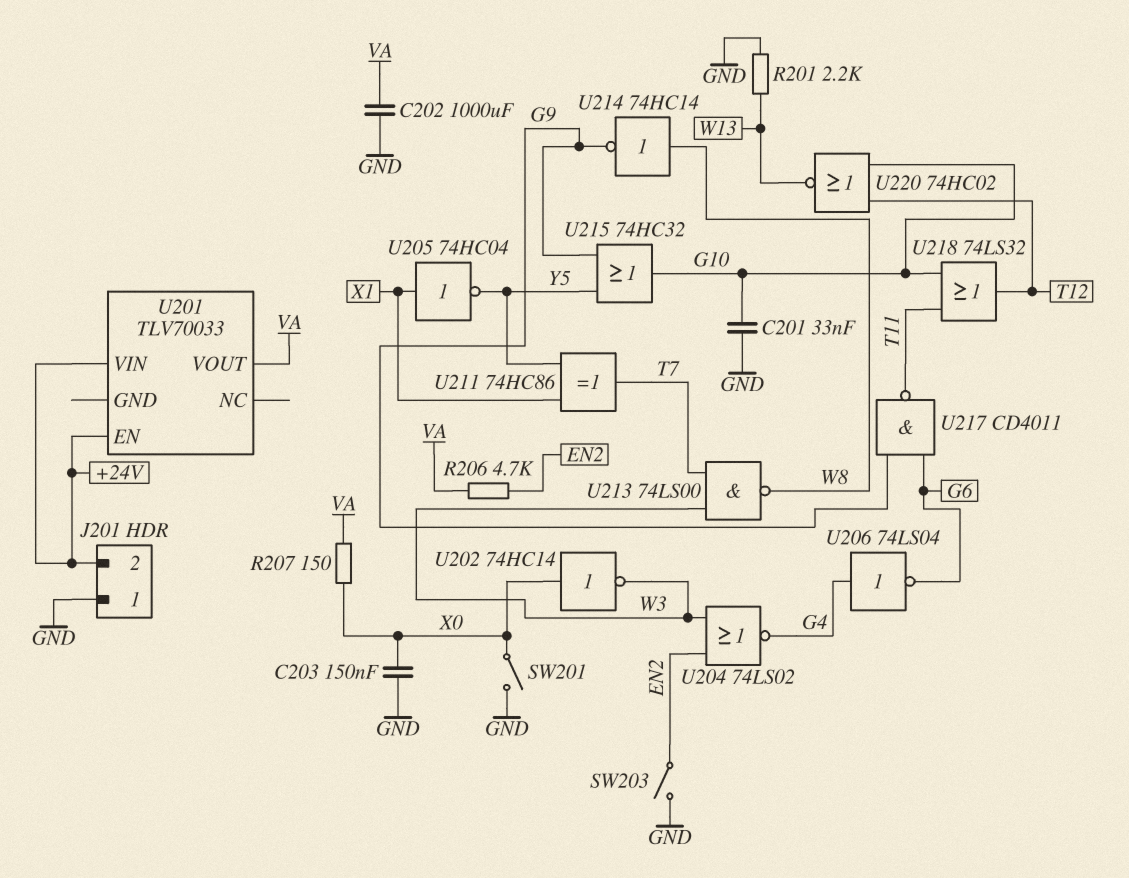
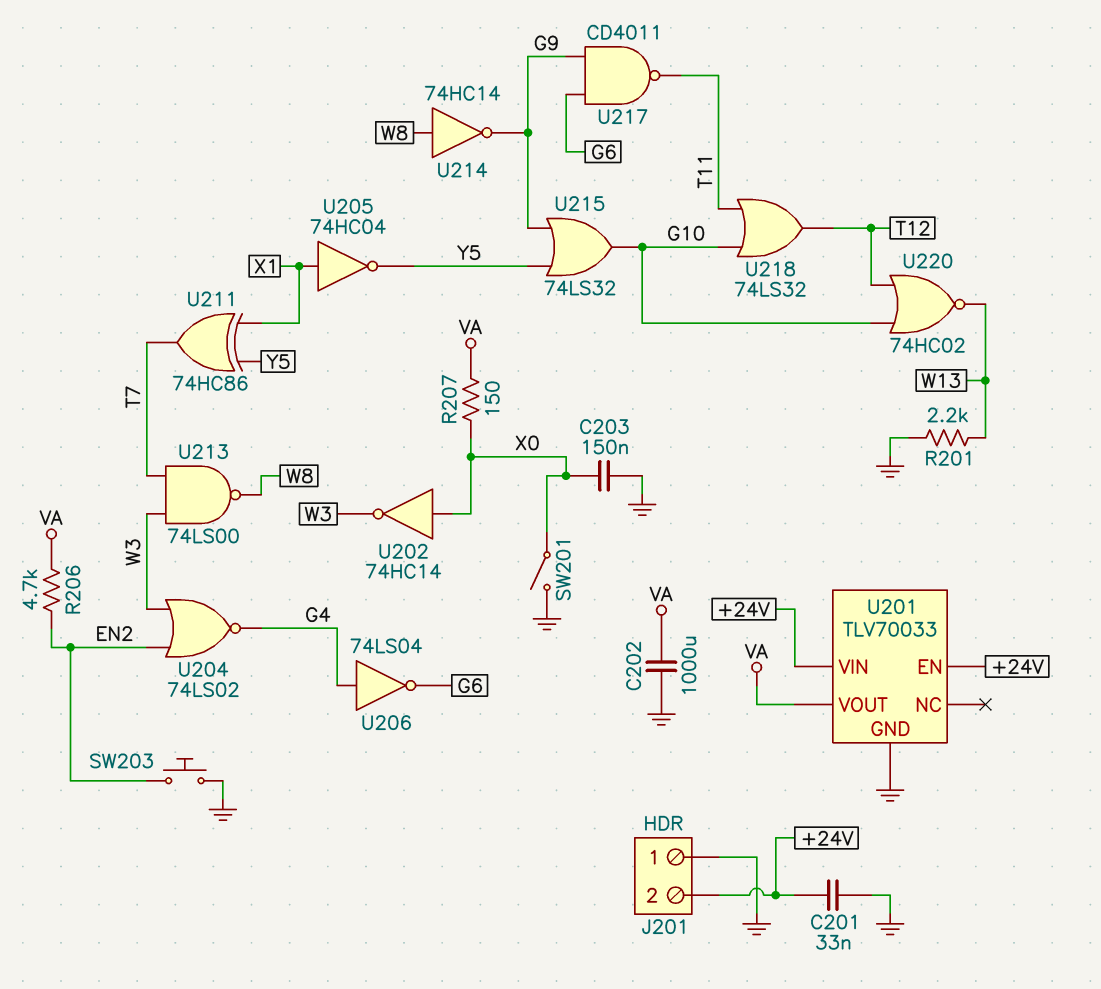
C201: 33nF (G10, GND) -> 33nF (+24V, GND)
SW203: switch (EN2, GND) -> button (EN2, GND)
U201 pin GND: none -> GND
U215: OR 74HC32 (in G9, in Y5, out G10) -> OR 74LS32 (in G9, in Y5, out G10)

